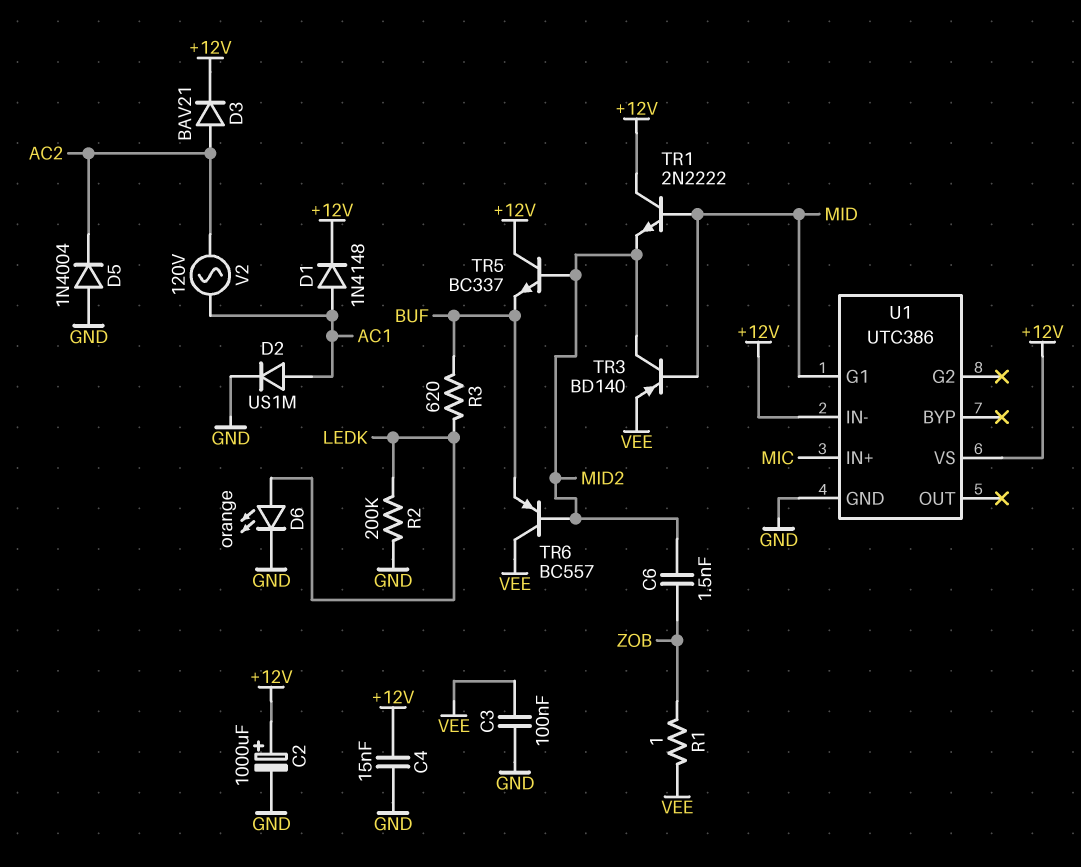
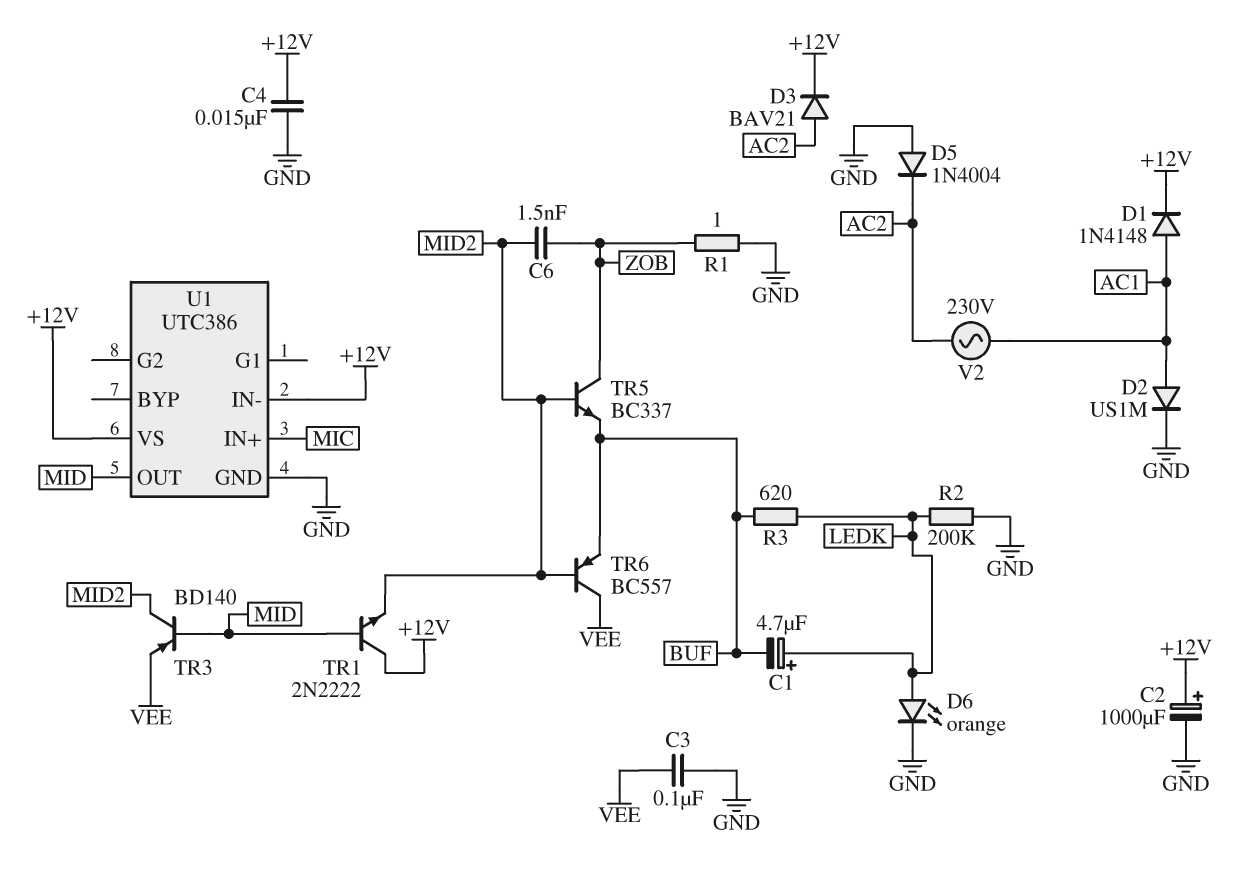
C1: none -> 4.7uF (plus LEDK, minus BUF)
R1: 1 (VEE, ZOB) -> 1 (GND, ZOB)
TR5: NPN BC337 (B MID2, C +12V, E BUF) -> NPN BC337 (B MID2, C ZOB, E BUF)
U1 pin G1: MID -> none
U1 pin OUT: none -> MID
V2: AC 120V (AC1, AC2) -> AC 230V (AC1, AC2)

